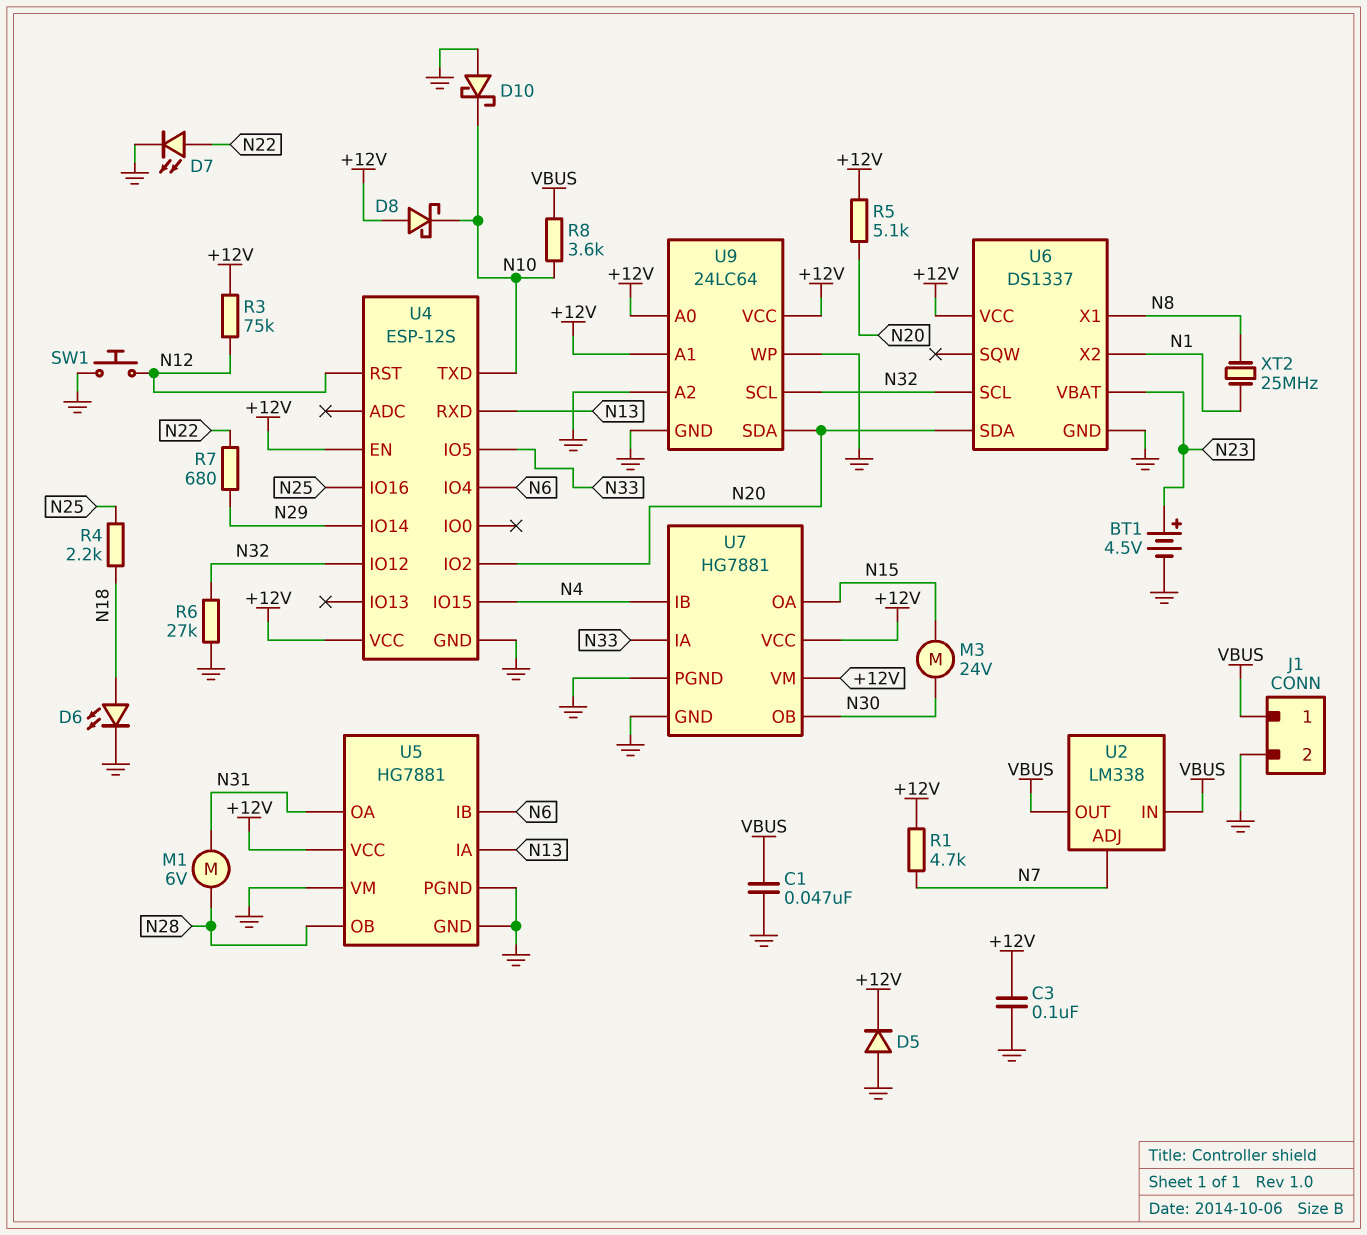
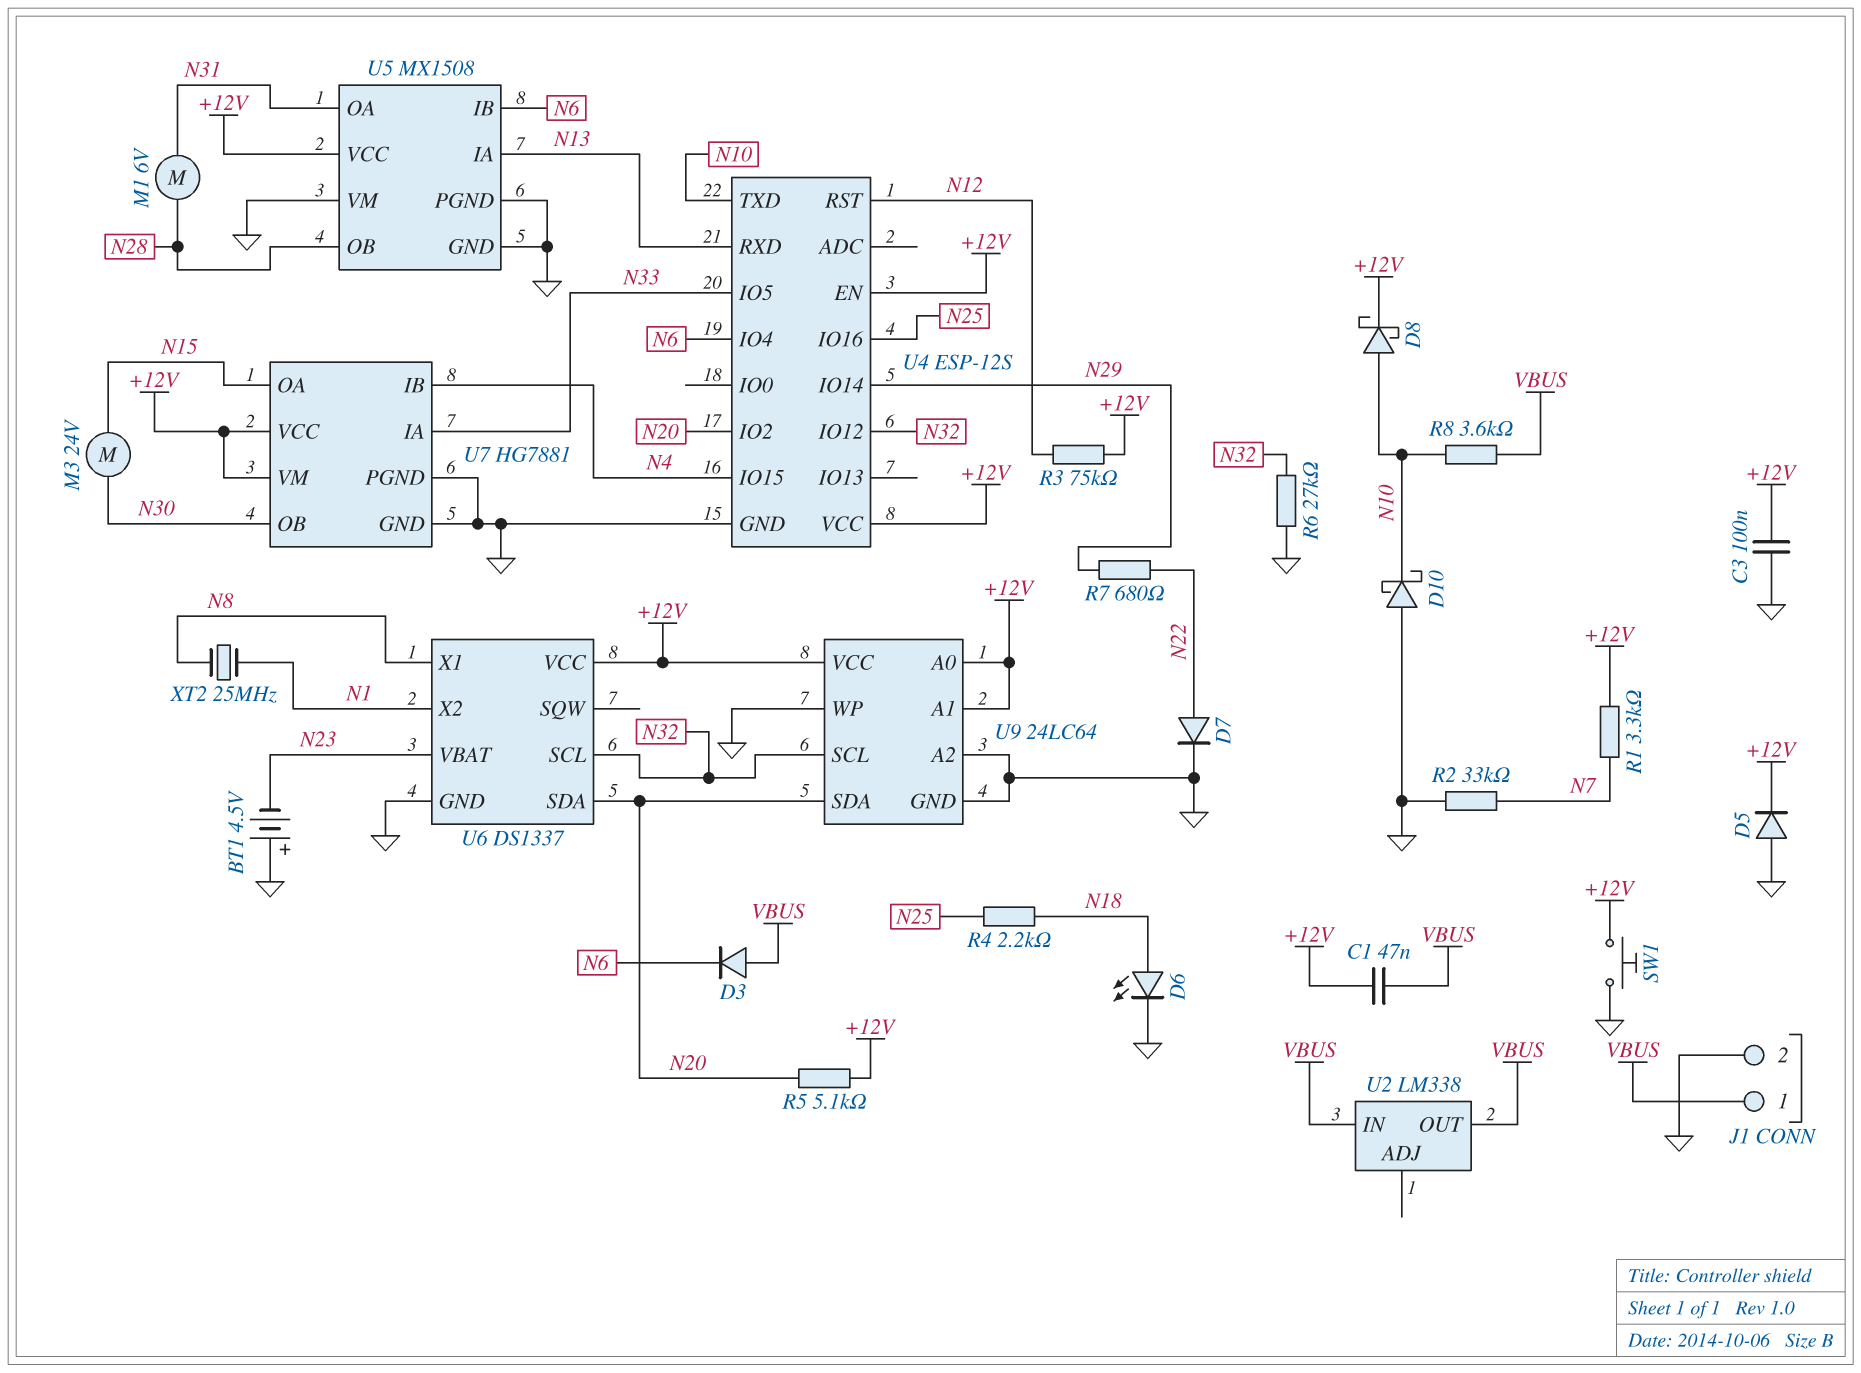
BT1: 4.5V (plus N23, minus GND) -> 4.5V (plus GND, minus N23)
C1: 47nF (GND, VBUS) -> 47nF (+12V, VBUS)
D3: none -> diode (A VBUS, K N6)
D7: LED (A N22, K GND) -> diode (A N22, K GND)
D8: schottky (A +12V, K N10) -> schottky (A N10, K +12V)
R1: 4.7k (+12V, N7) -> 3.3k (+12V, N7)
R2: none -> 33k (GND, N7)
SW1: button (GND, N12) -> button (+12V, GND)
U2 pin ADJ: N7 -> none
U5: HG7881 -> MX1508

